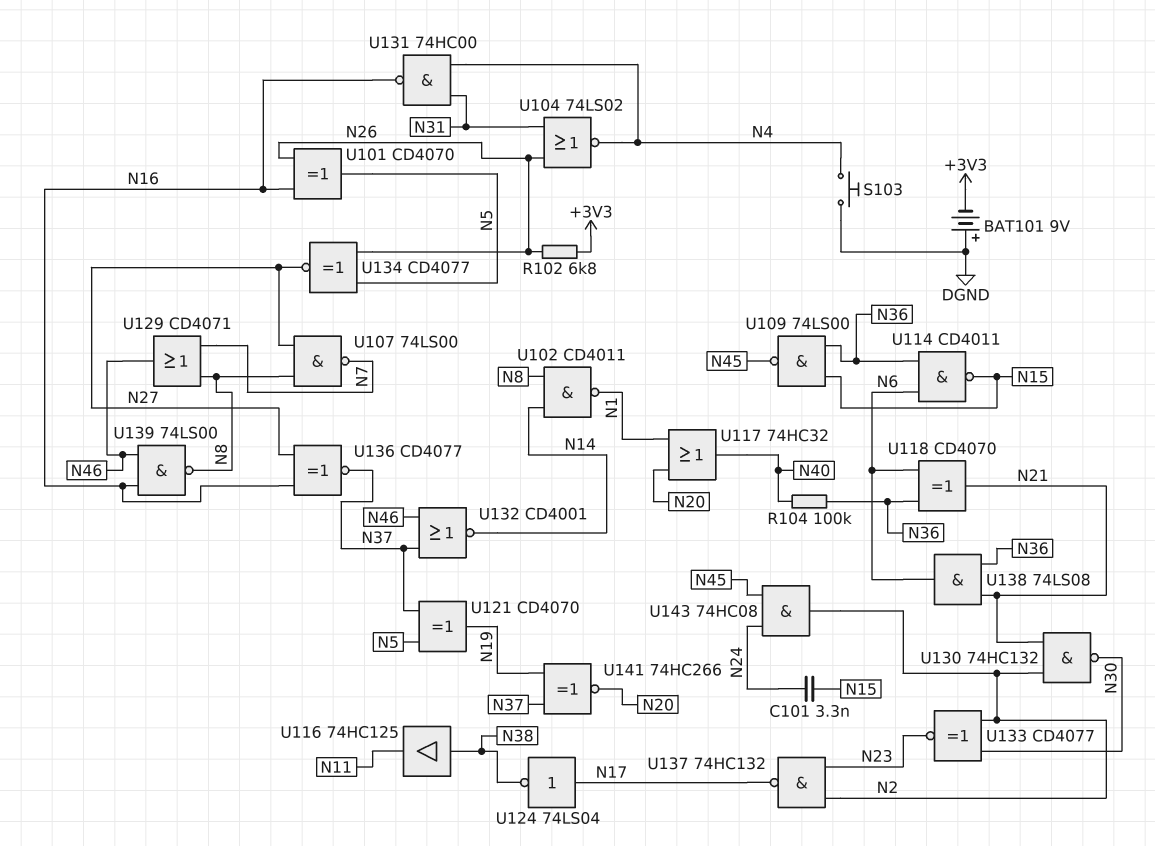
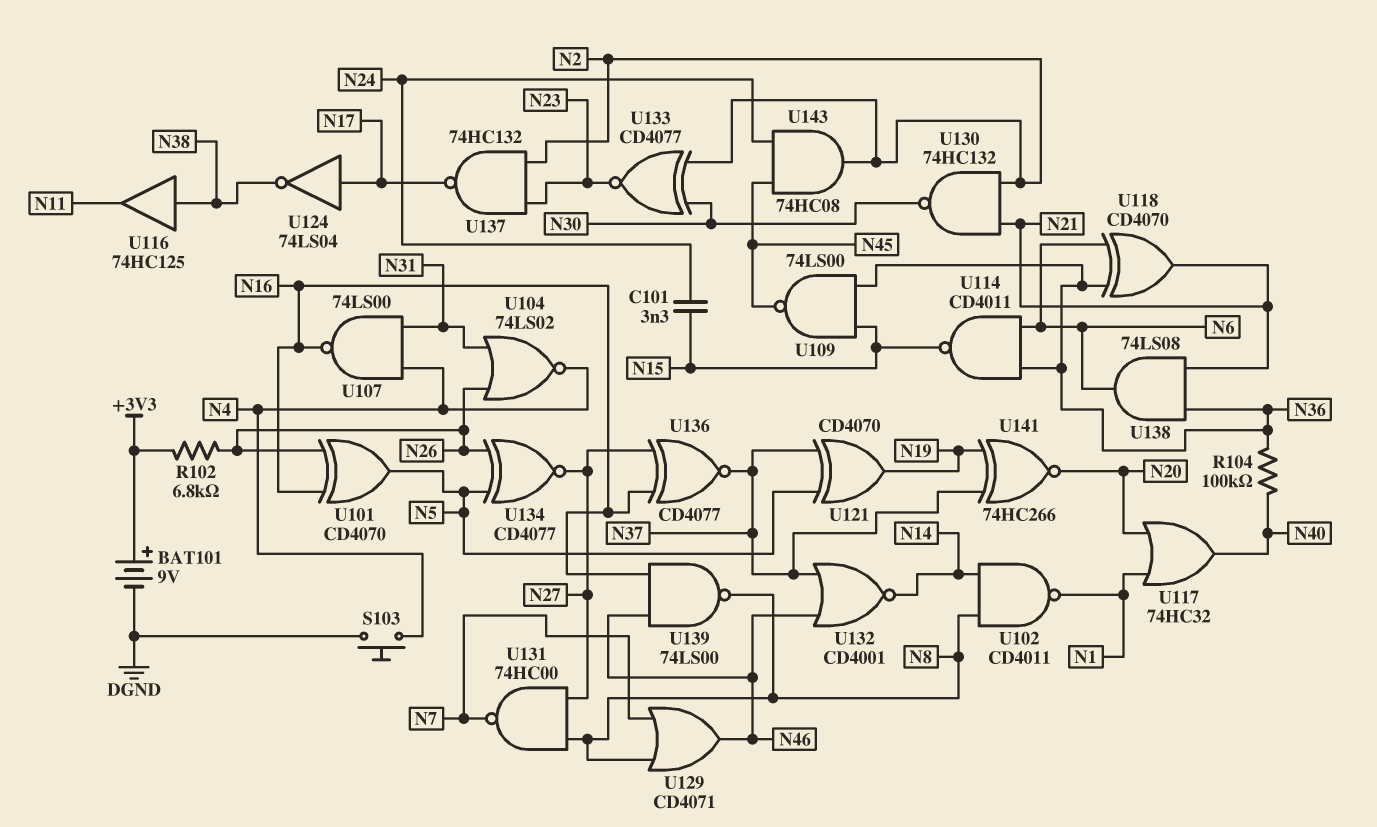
BAT101: 9V (plus DGND, minus +3V3) -> 9V (plus +3V3, minus DGND)
U107: NAND 74LS00 (in N8, in N27, out N7) -> NAND 74LS00 (in N4, in N31, out N16)
U131: NAND 74HC00 (in N4, in N31, out N16) -> NAND 74HC00 (in N8, in N27, out N7)

